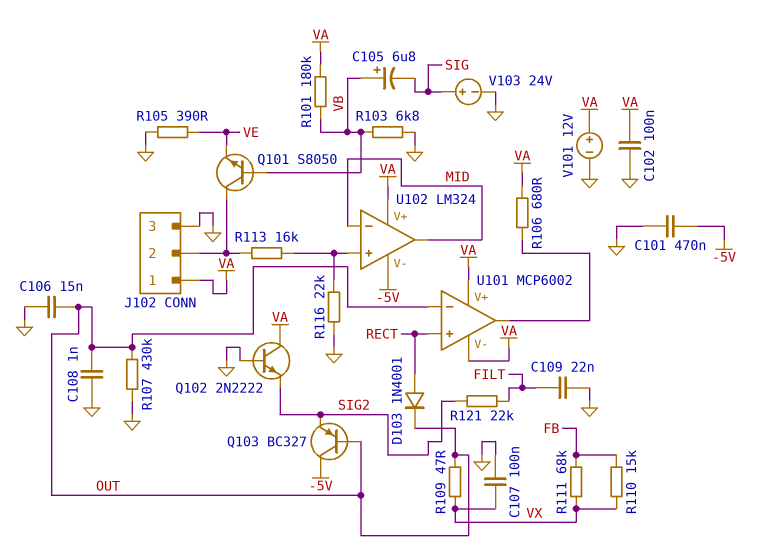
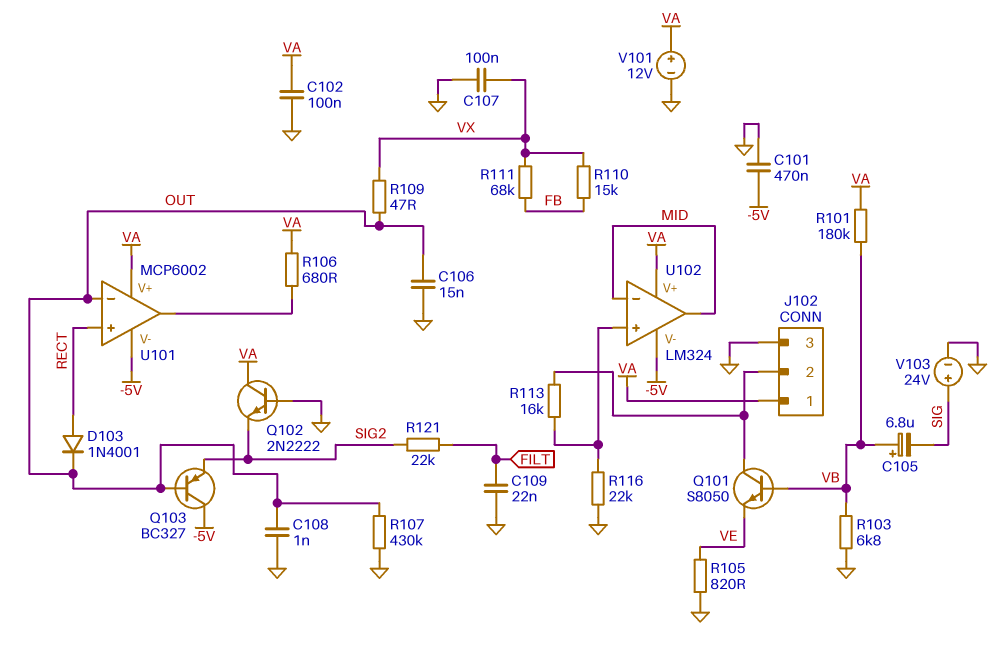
R105: 390 (GND, VE) -> 820 (GND, VE)
U101 pin V-: VA -> -5V

